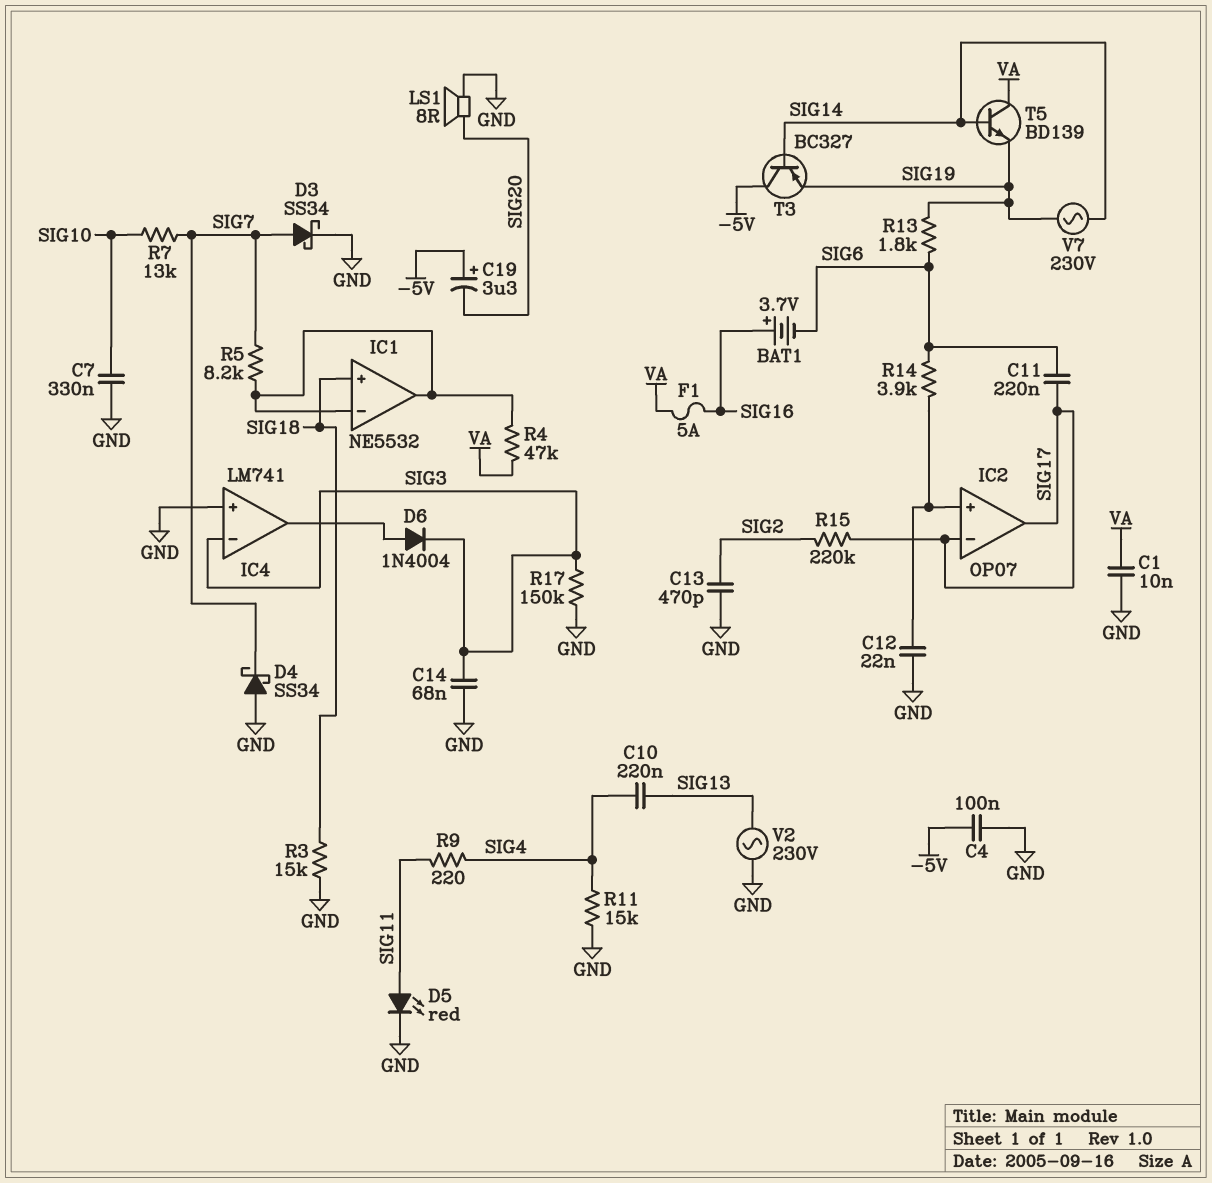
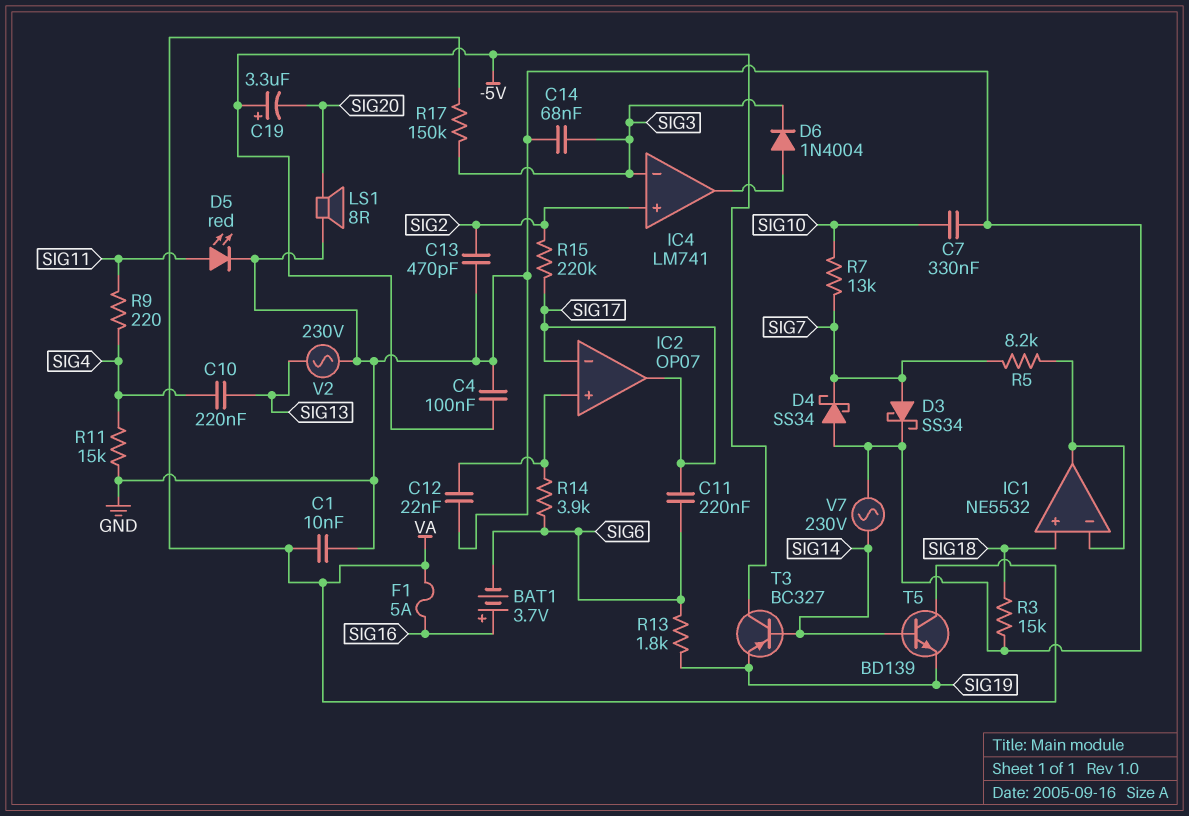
IC4 pin in+: GND -> SIG2
R4: 47k (IC1/in-, VA) -> none
R17: 150k (GND, SIG3) -> 150k (SIG3, VA)
V7: AC 230V (SIG14, SIG19) -> AC 230V (GND, SIG14)

